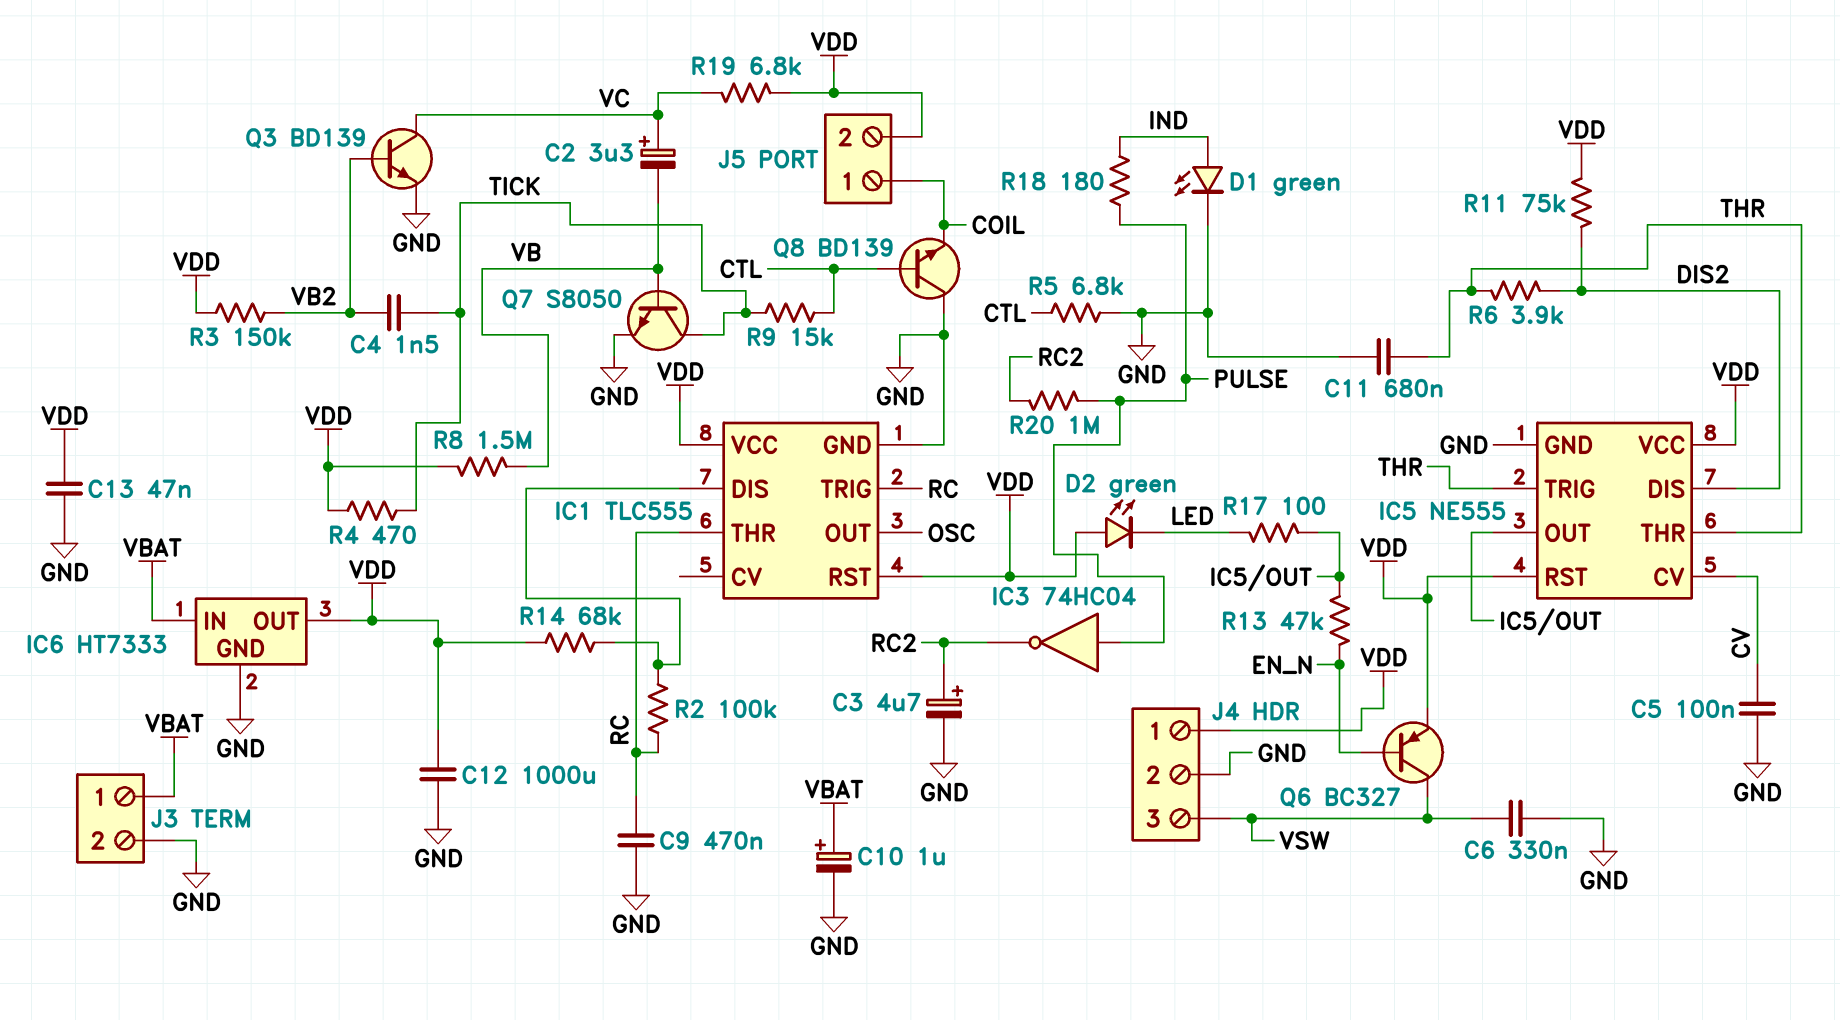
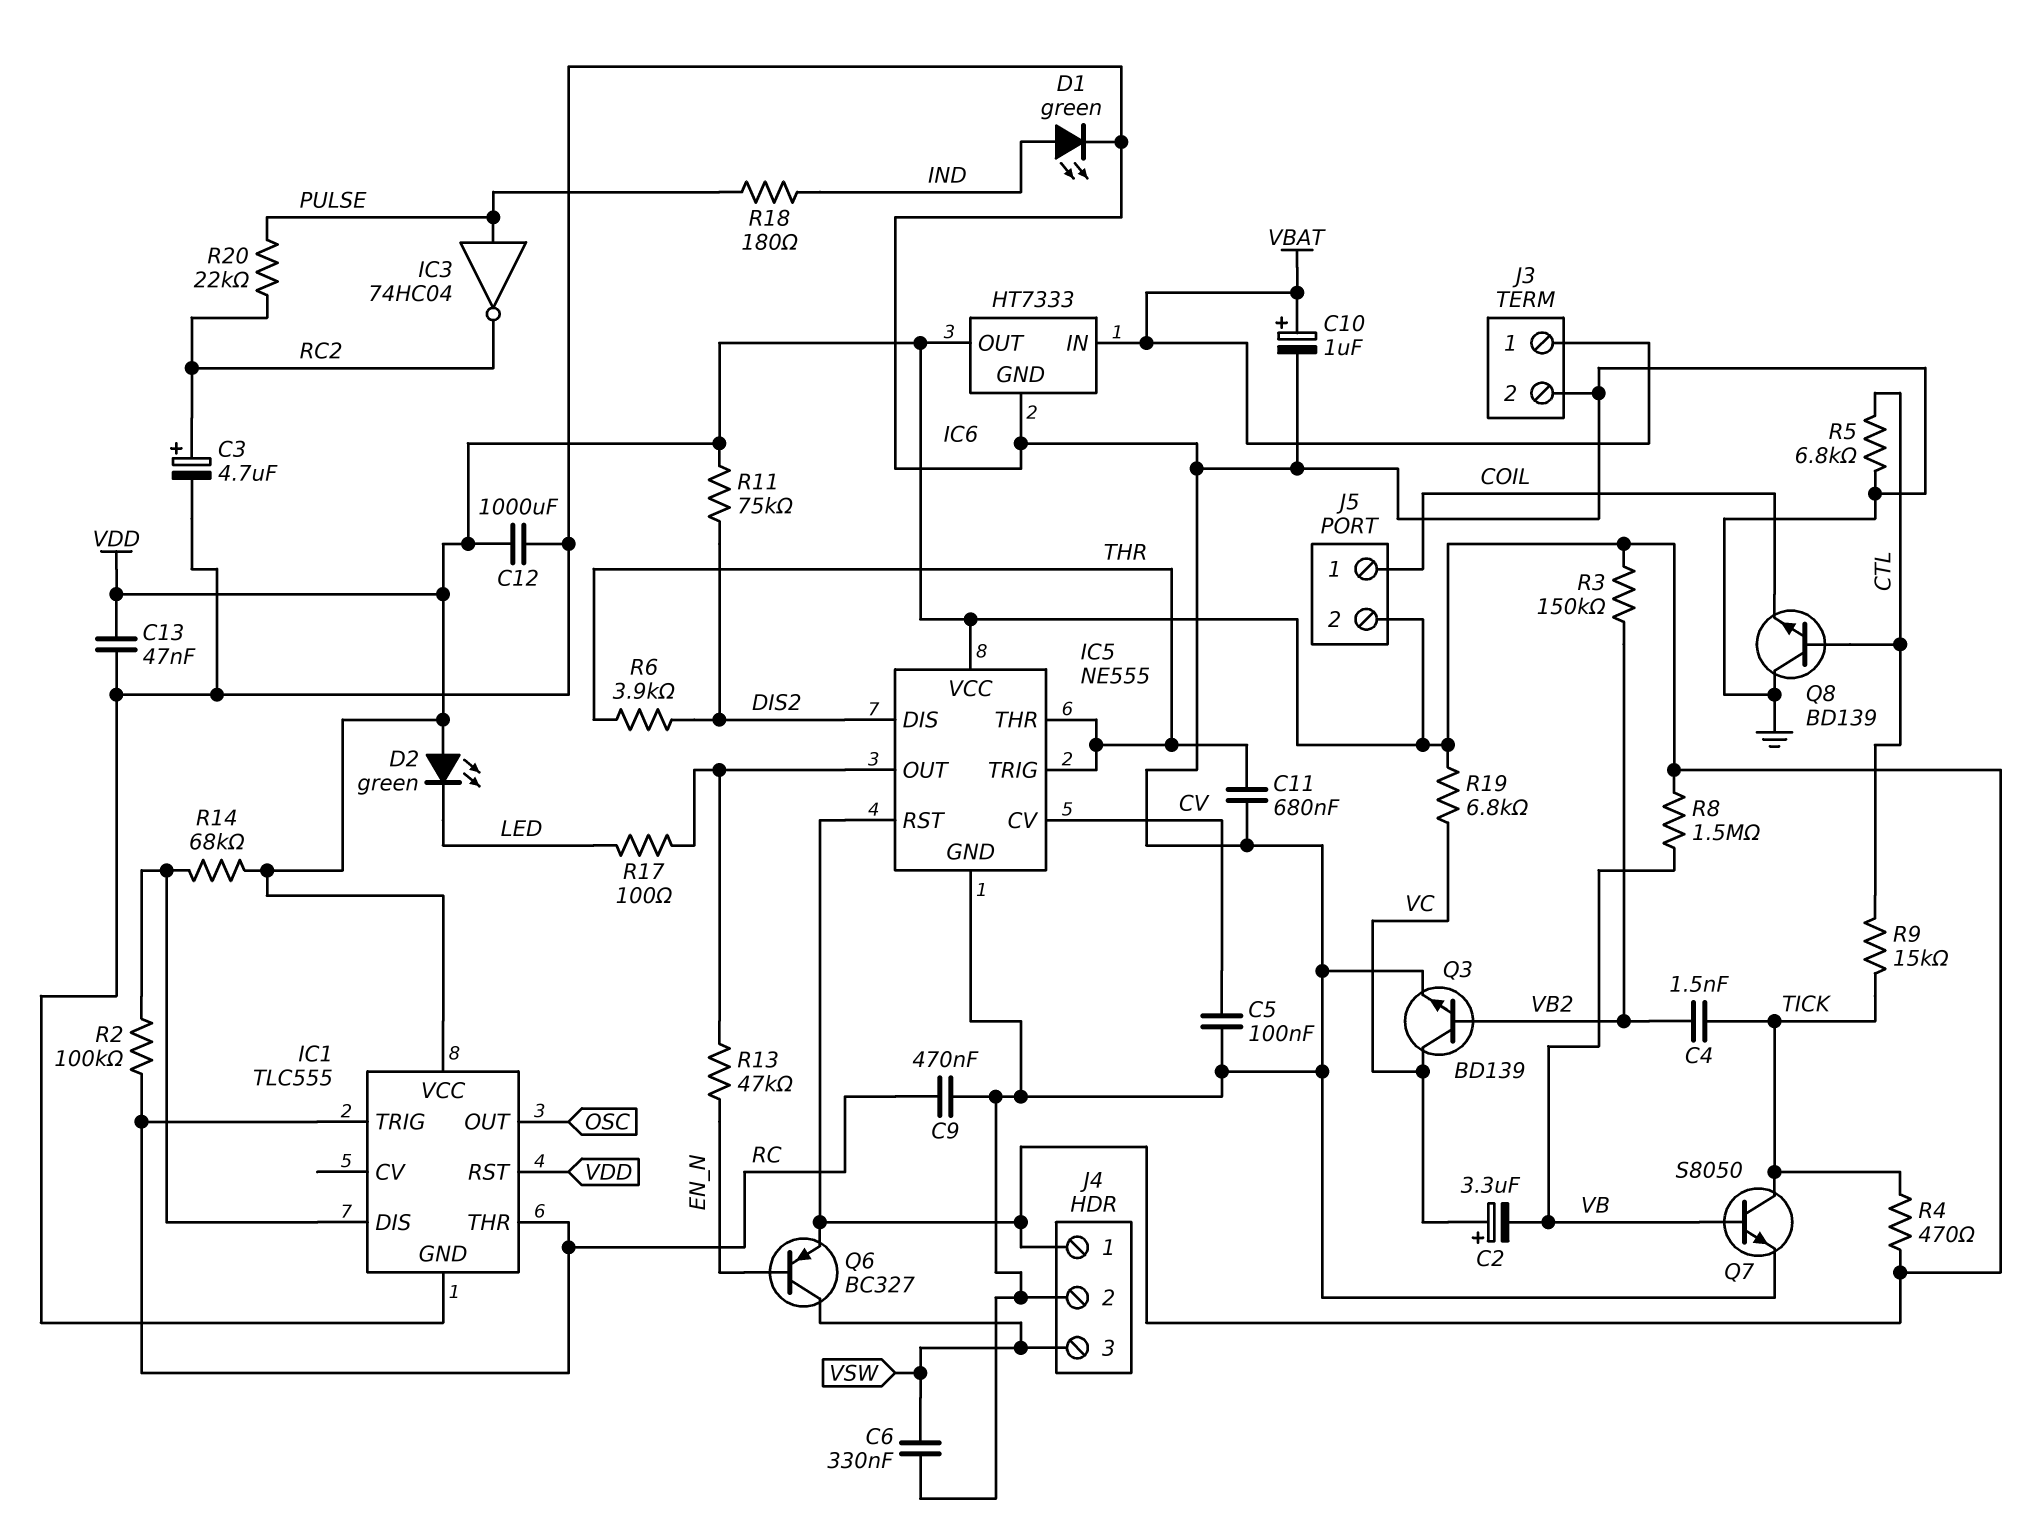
R20: 1M (PULSE, RC2) -> 22k (PULSE, RC2)

